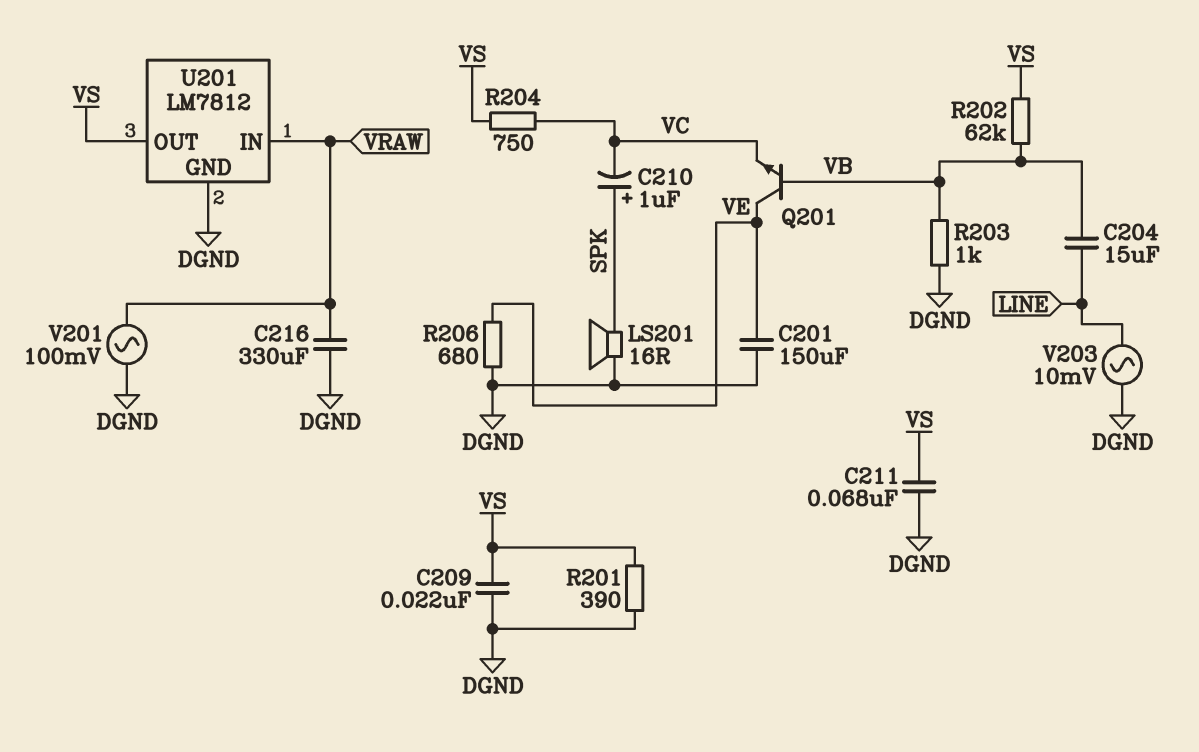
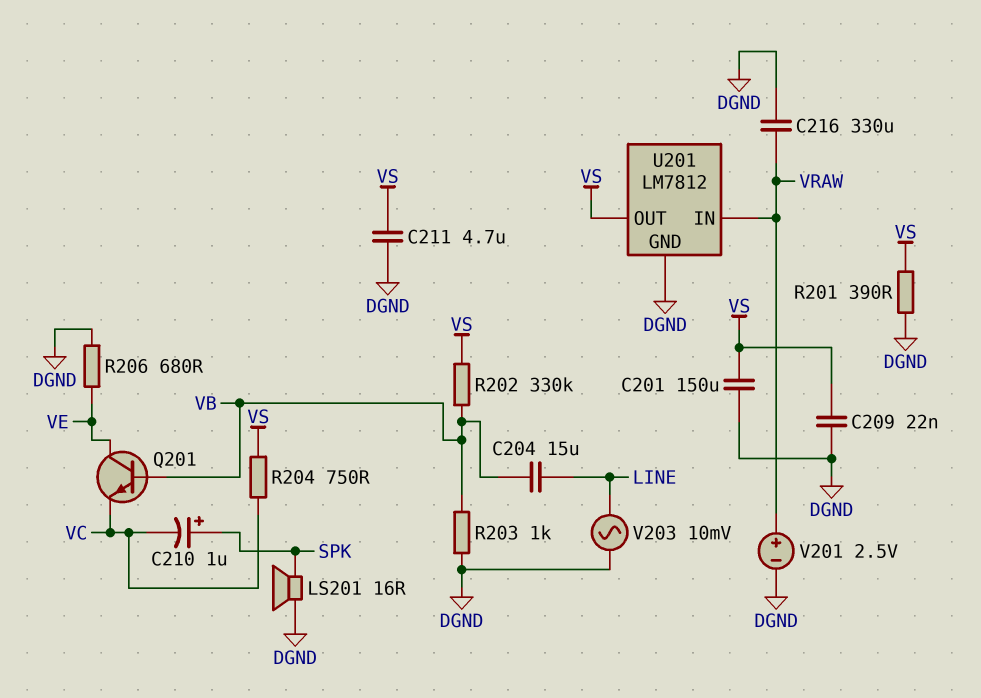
C201: 150uF (DGND, VE) -> 150uF (DGND, VS)
C211: 68nF (DGND, VS) -> 4.7uF (DGND, VS)
R202: 62k (VB, VS) -> 330k (VB, VS)
V201: AC 100mV (DGND, VRAW) -> 2.5V (plus VRAW, minus DGND)

